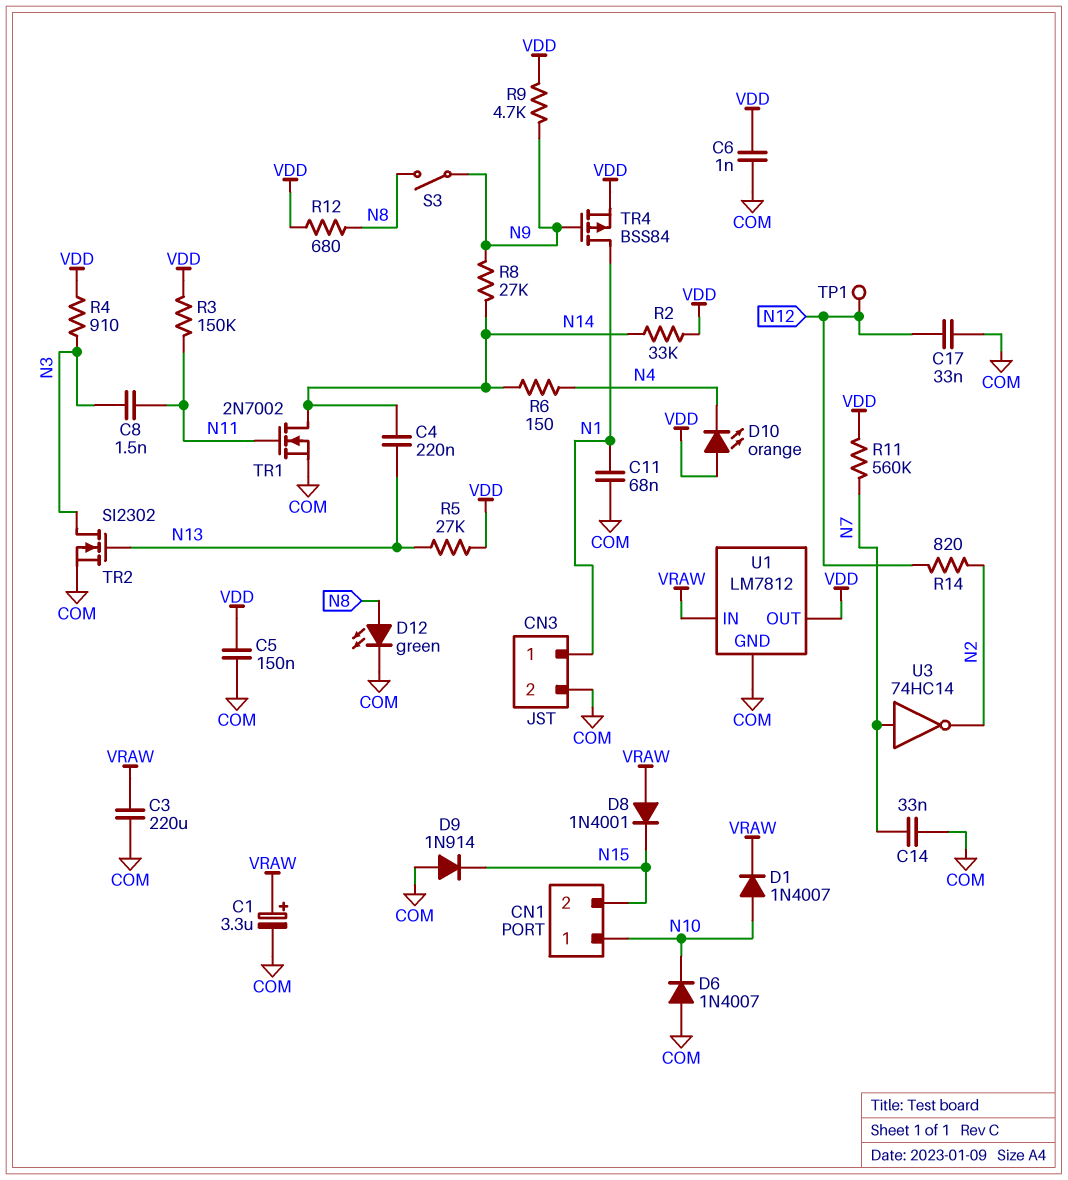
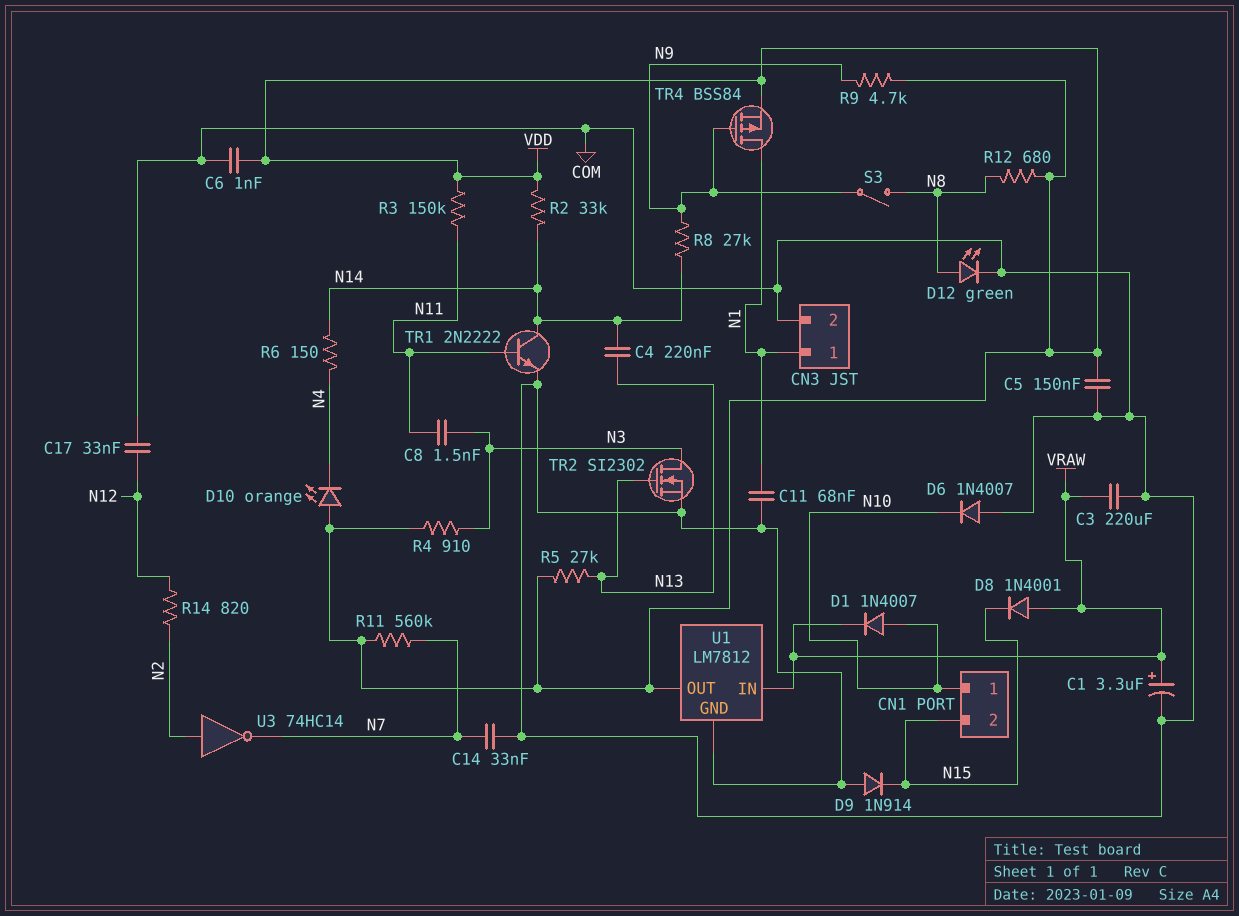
TP1: test point (N12) -> none
TR1: NMOS 2N7002 (G N11, D N14, S COM) -> NPN 2N2222 (B N11, C N14, E COM)
U3: NOT 74HC14 (in N7, out N2) -> NOT 74HC14 (in N2, out N7)

